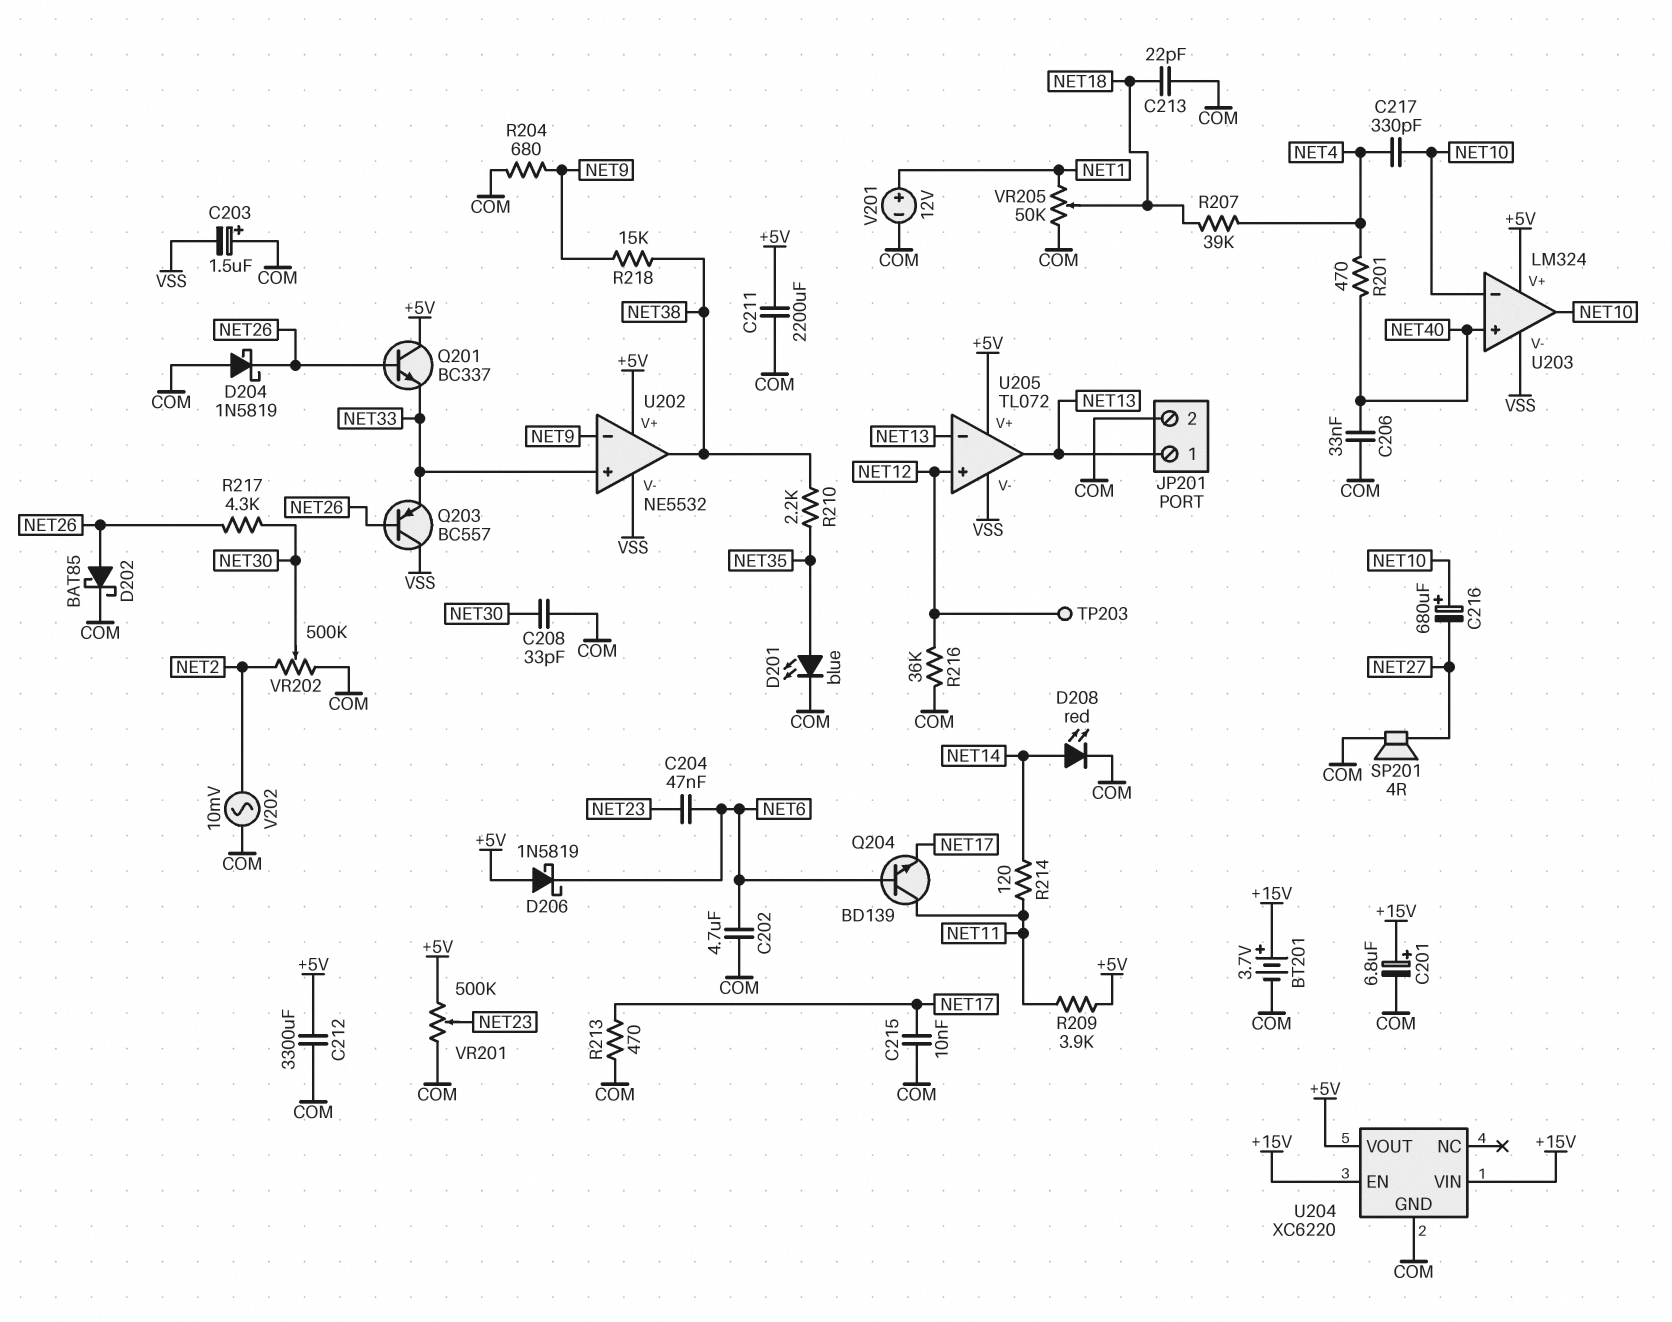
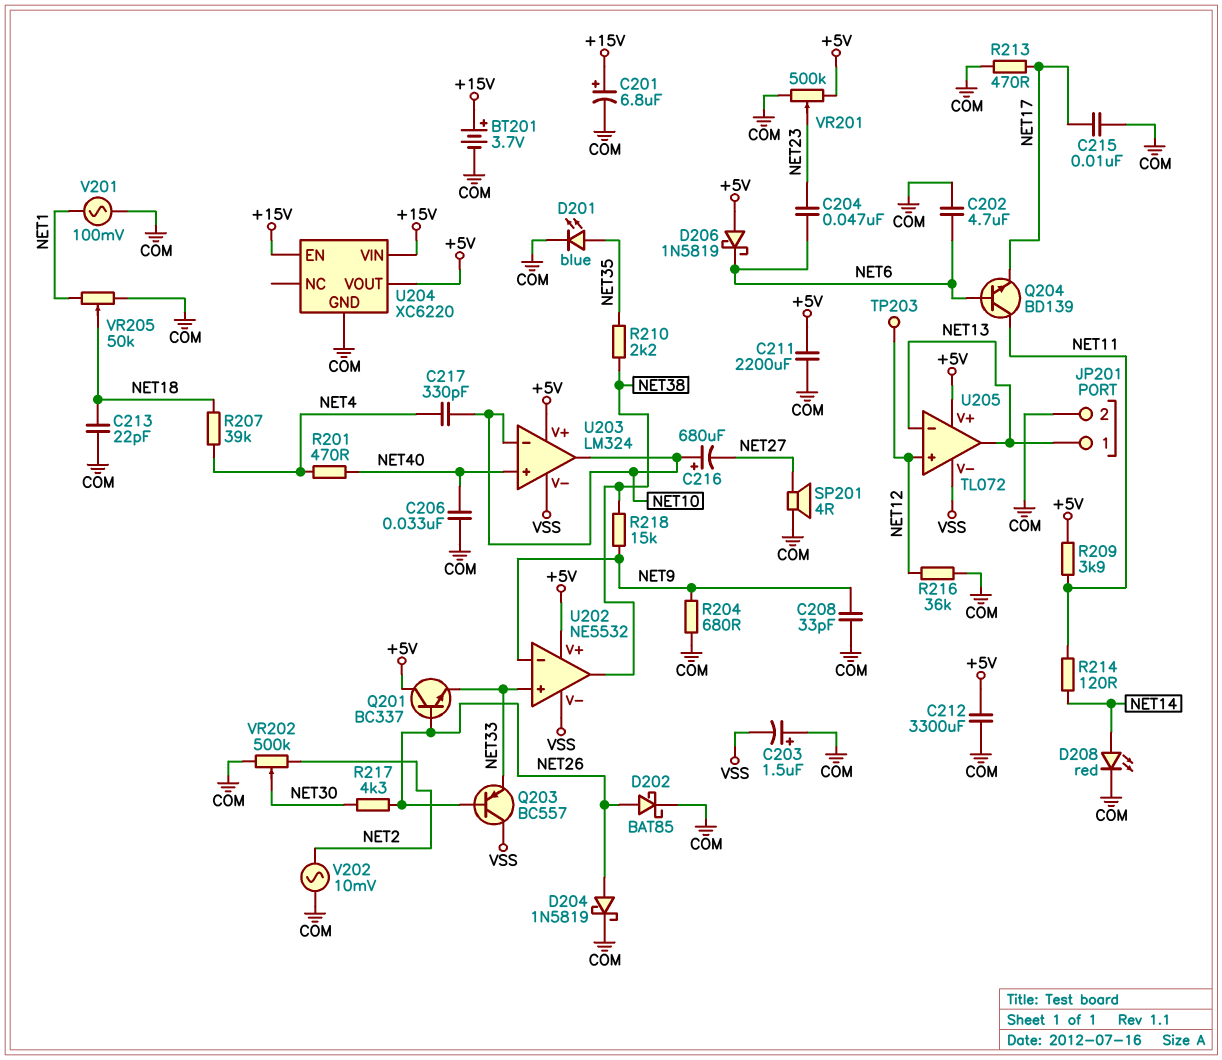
C208: 33pF (COM, NET30) -> 33pF (COM, NET9)
D204: schottky 1N5819 (A COM, K NET26) -> schottky 1N5819 (A NET26, K COM)
V201: 12V (plus NET1, minus COM) -> AC 100mV (COM, NET1)

